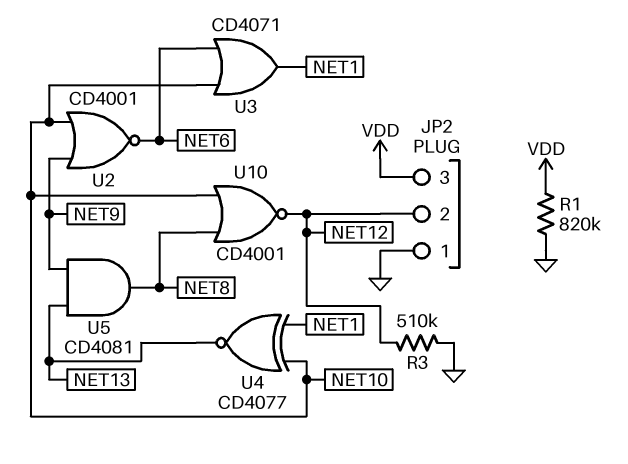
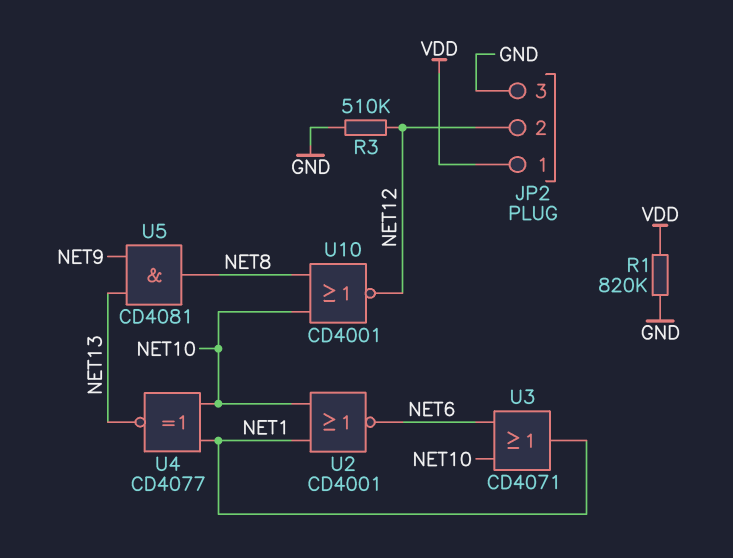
JP2 pin 1: GND -> VDD
JP2 pin 3: VDD -> GND
U2: NOR CD4001 (in NET9, in NET10, out NET6) -> NOR CD4001 (in NET1, in NET10, out NET6)

